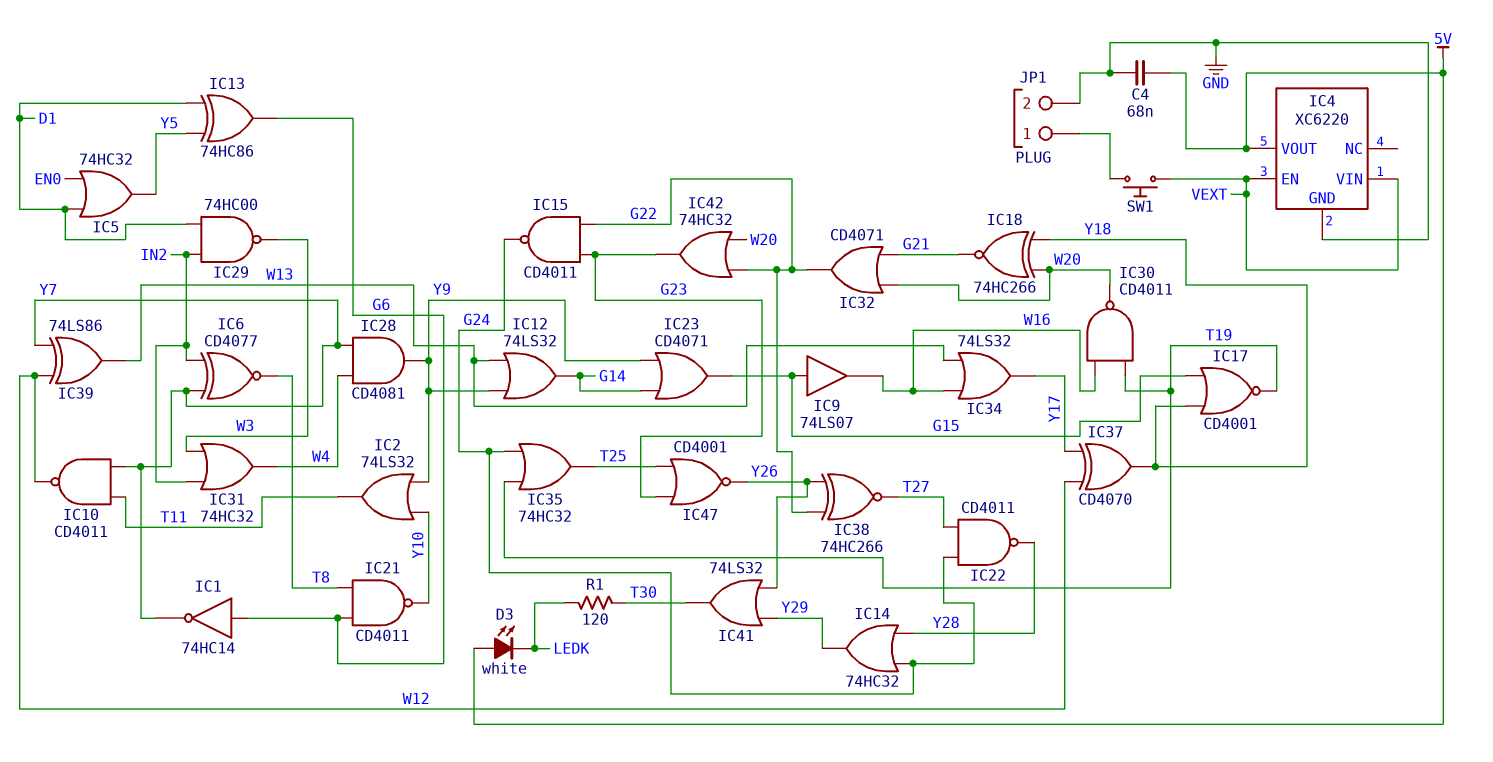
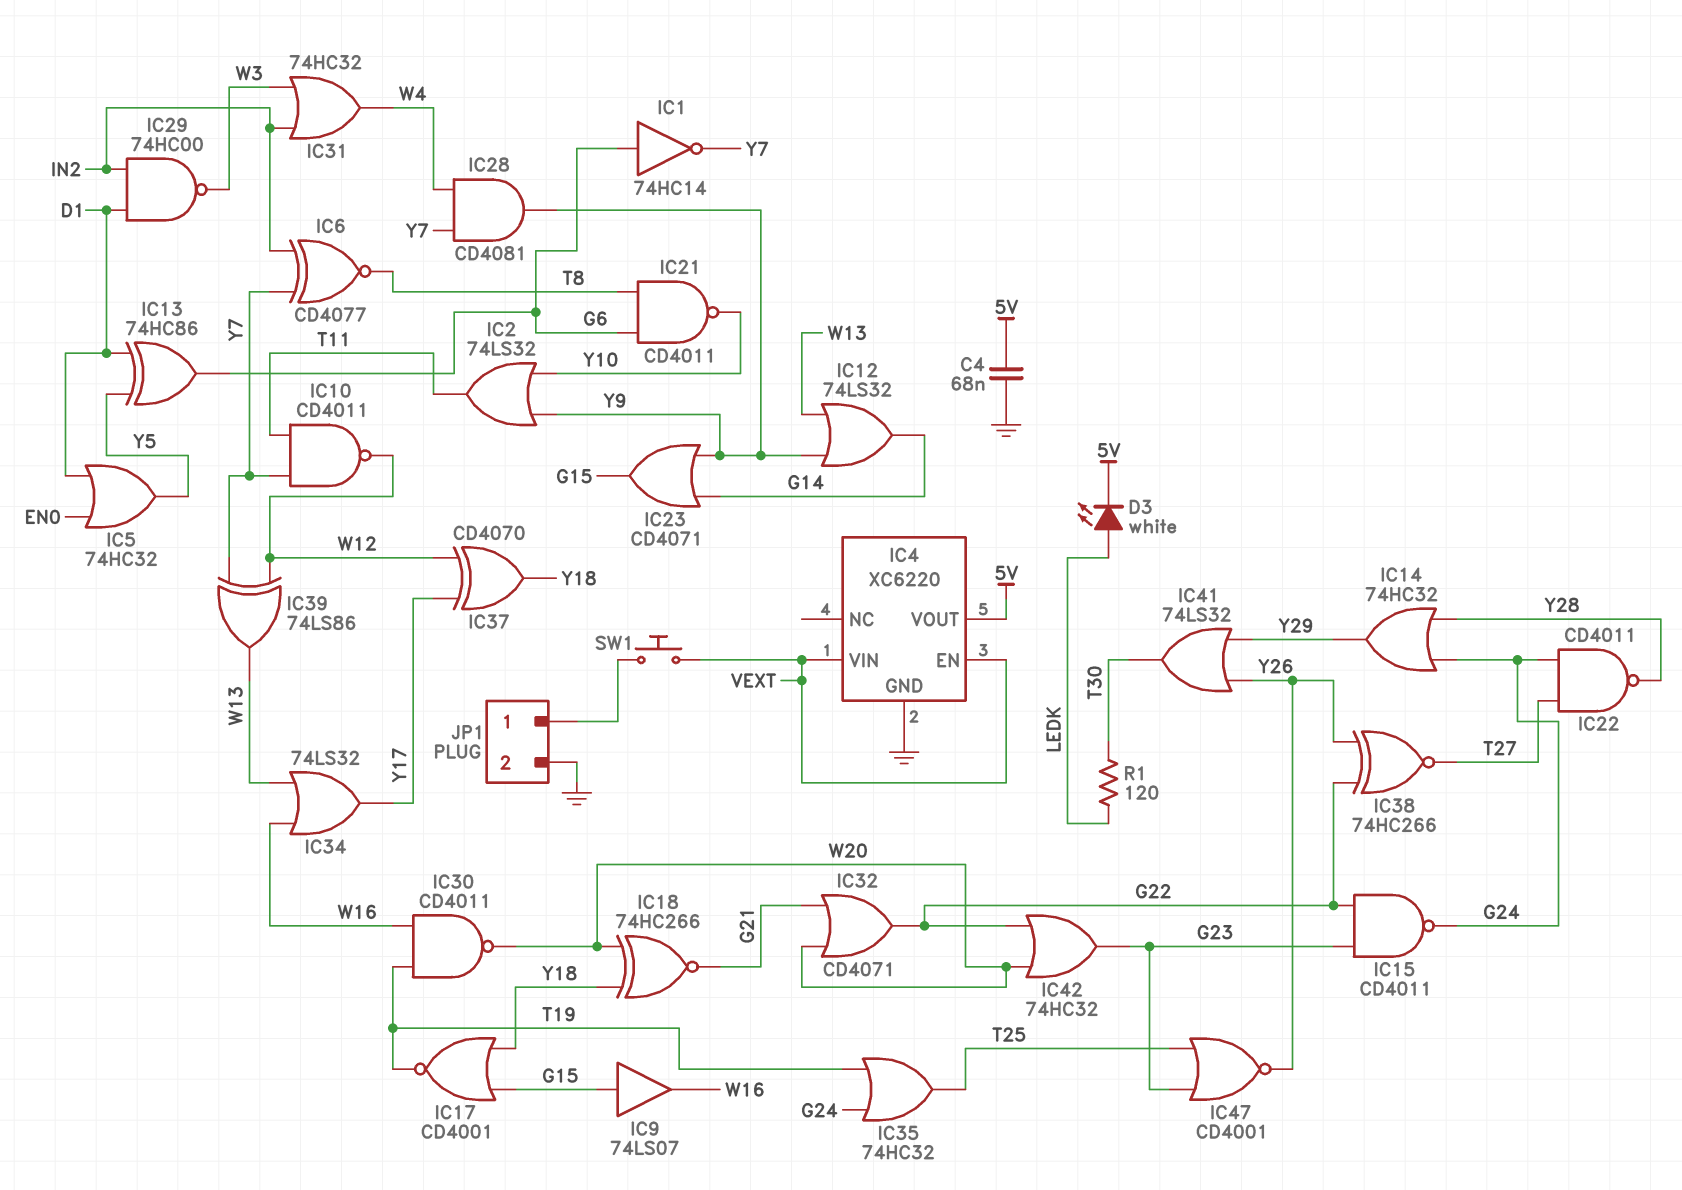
D3: LED white (A 5V, K LEDK) -> LED white (A LEDK, K 5V)

